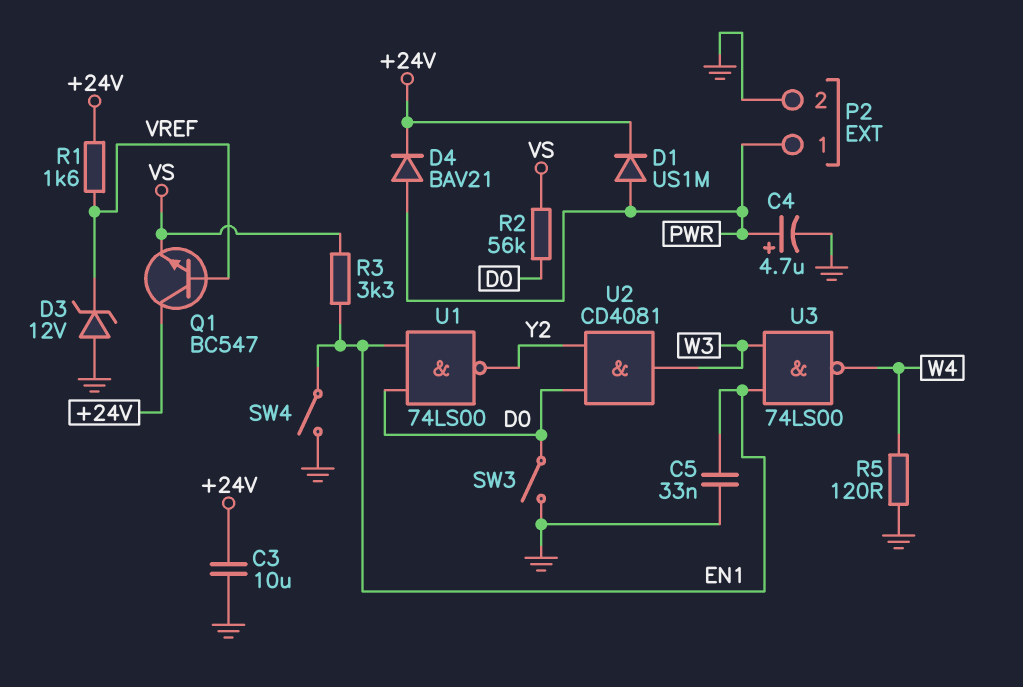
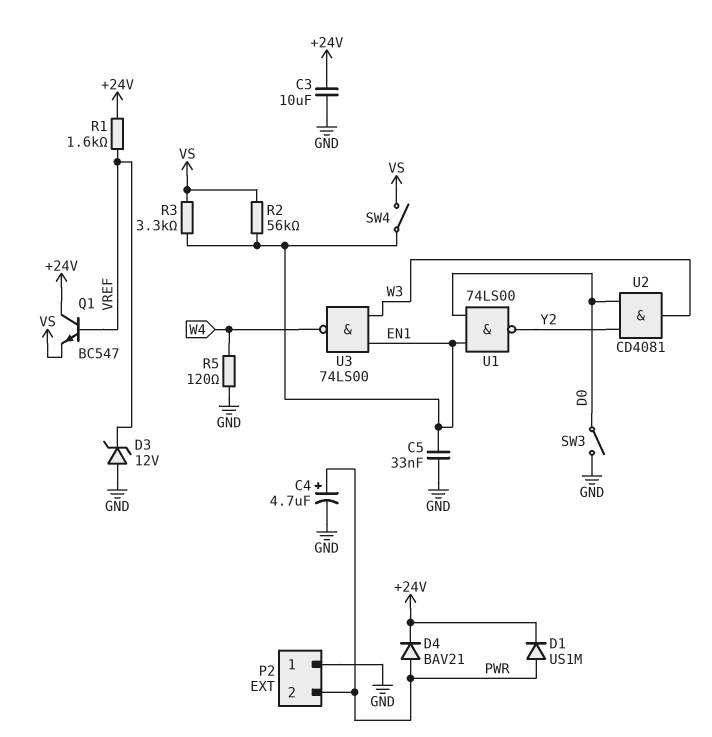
P2 pin 1: PWR -> GND
P2 pin 2: GND -> PWR
R2: 56k (D0, VS) -> 56k (EN1, VS)
SW4: switch (EN1, GND) -> switch (EN1, VS)

